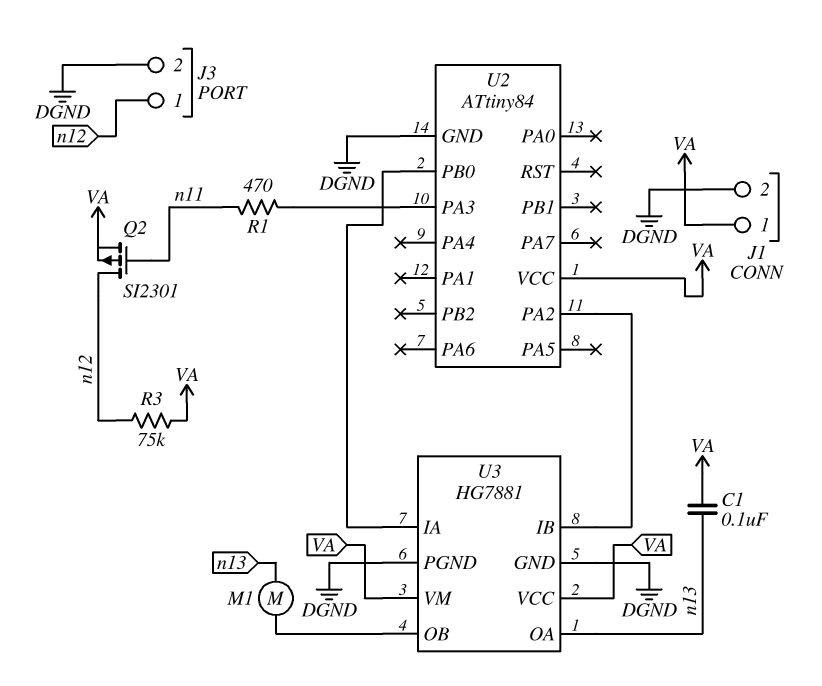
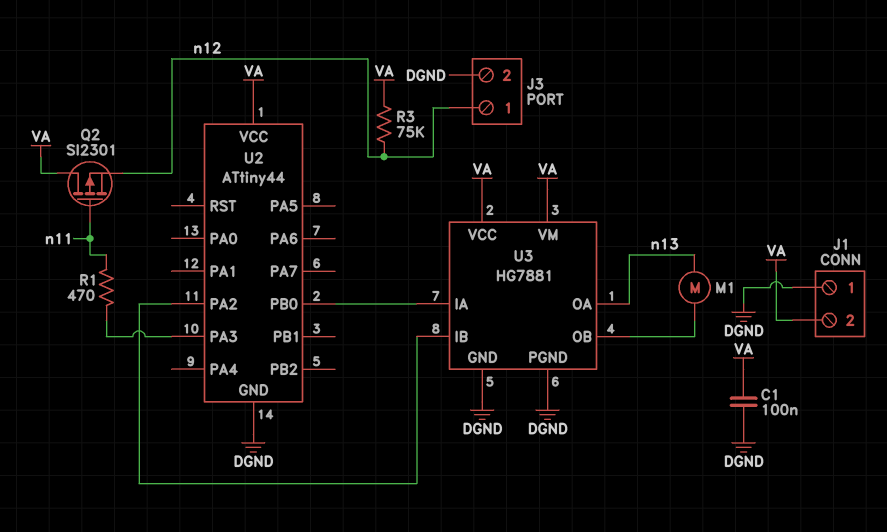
C1: 100nF (VA, n13) -> 100nF (DGND, VA)
J1 pin 1: VA -> DGND
J1 pin 2: DGND -> VA
Q2: PMOS SI2301 (G n11, D n12, S VA) -> PMOS SI2301 (G n11, D VA, S n12)
U2: ATtiny84 -> ATtiny44

